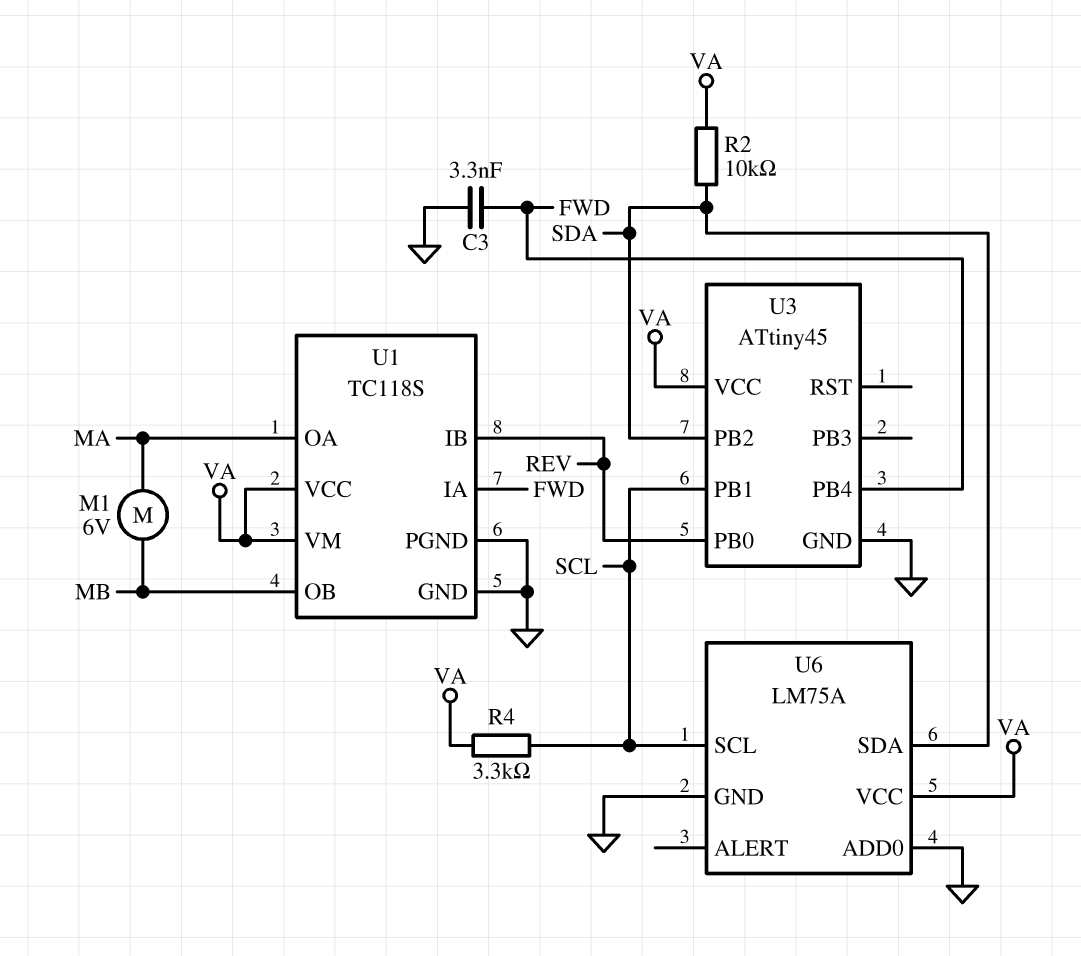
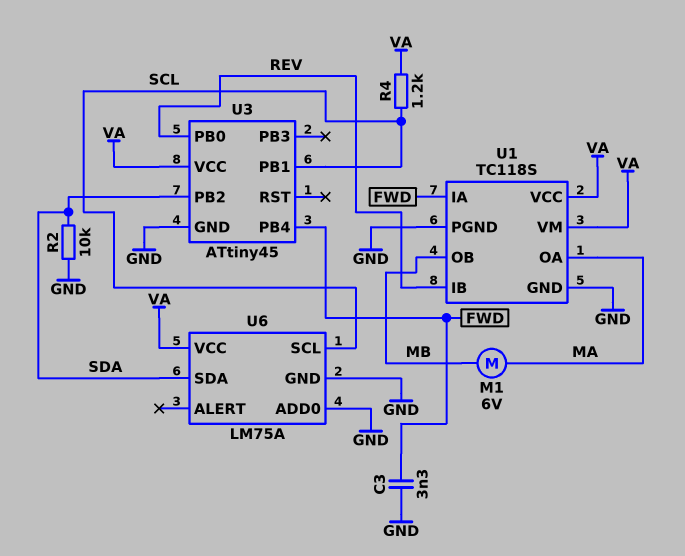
R2: 10k (SDA, VA) -> 10k (GND, SDA)
R4: 3.3k (SCL, VA) -> 1.2k (SCL, VA)

